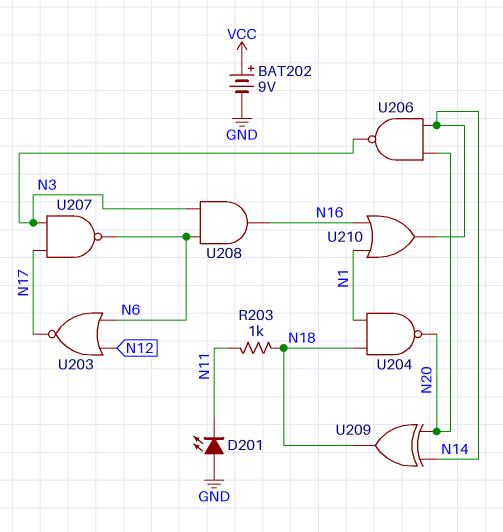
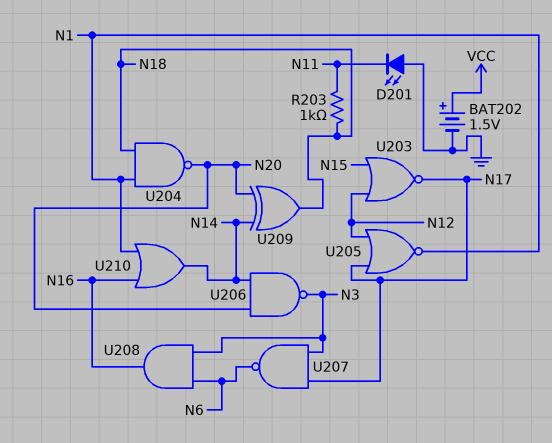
BAT202: 9V (plus VCC, minus GND) -> 1.5V (plus VCC, minus GND)
U203: NOR (in N6, in N12, out N17) -> NOR (in N12, in N15, out N17)
U205: none -> NOR (in N12, in N17, out N1)

